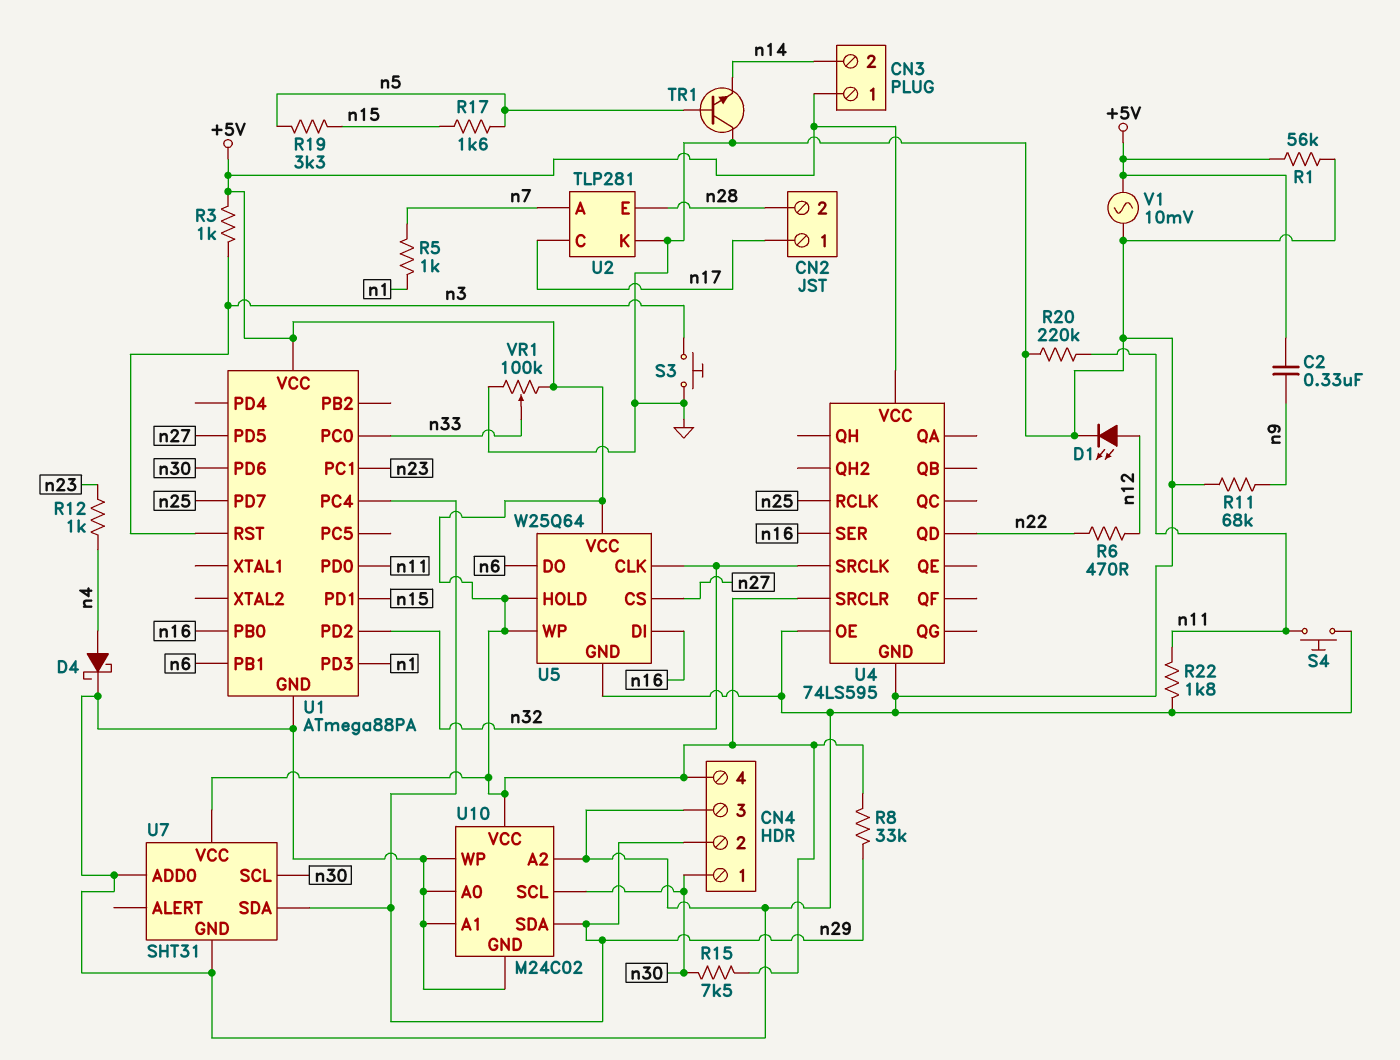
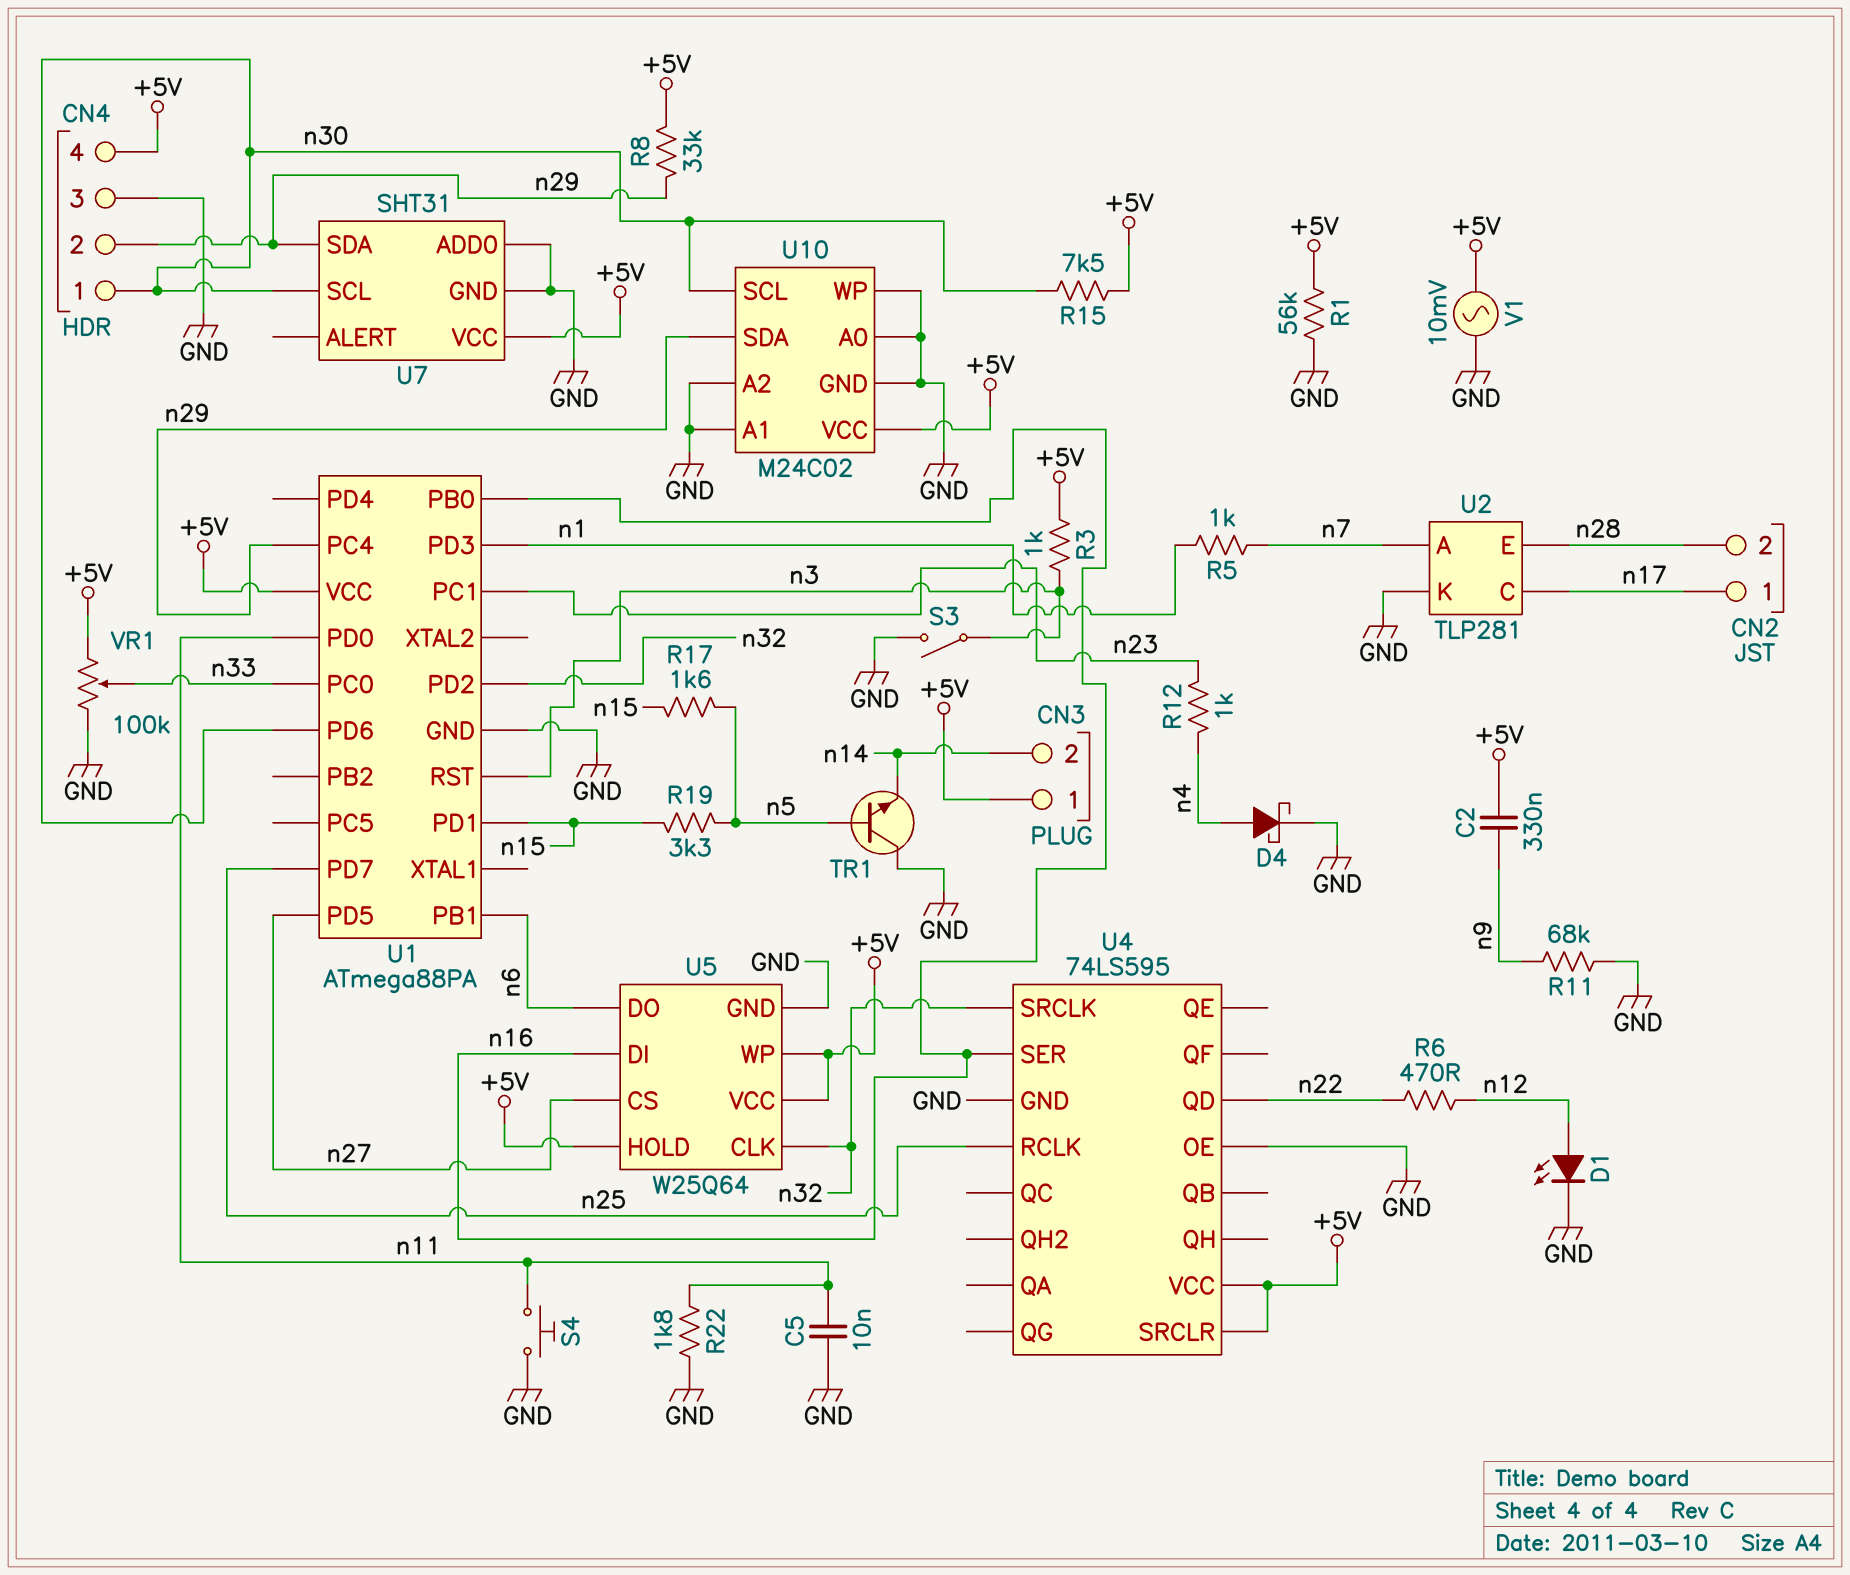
C5: none -> 10nF (GND, n11)
R20: 220k (GND, n11) -> none
S3: button (GND, n3) -> switch (GND, n3)

